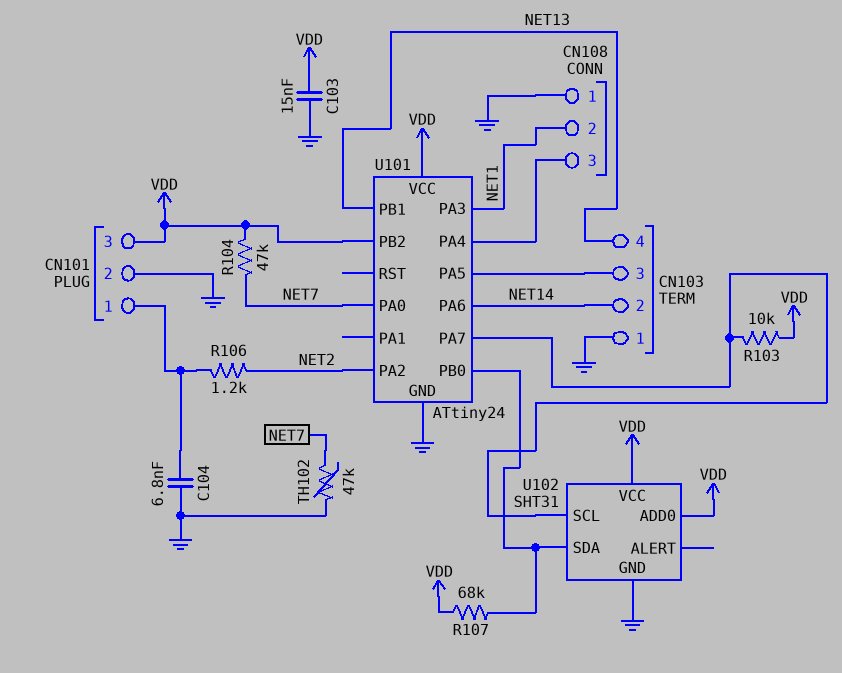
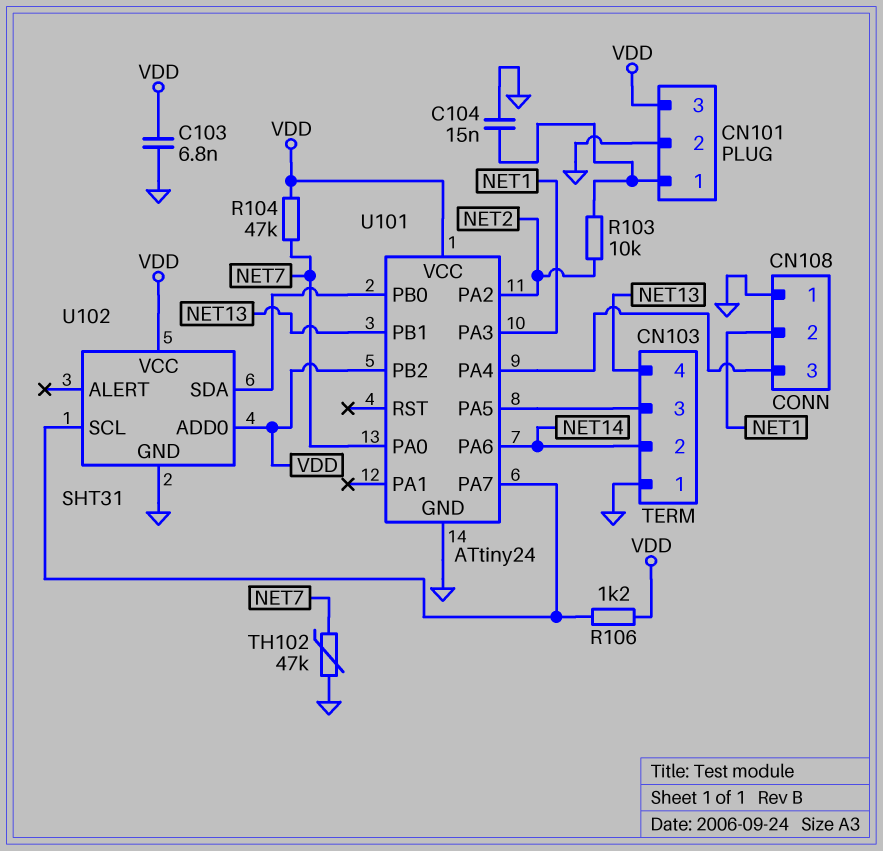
C103: 15nF (GND, VDD) -> 6.8nF (GND, VDD)
C104: 6.8nF (CN101/1, GND) -> 15nF (CN101/1, GND)
R103: 10k (U101/PA7, VDD) -> 10k (CN101/1, NET2)
R106: 1.2k (CN101/1, NET2) -> 1.2k (U101/PA7, VDD)
R107: 68k (U101/PB0, VDD) -> none

